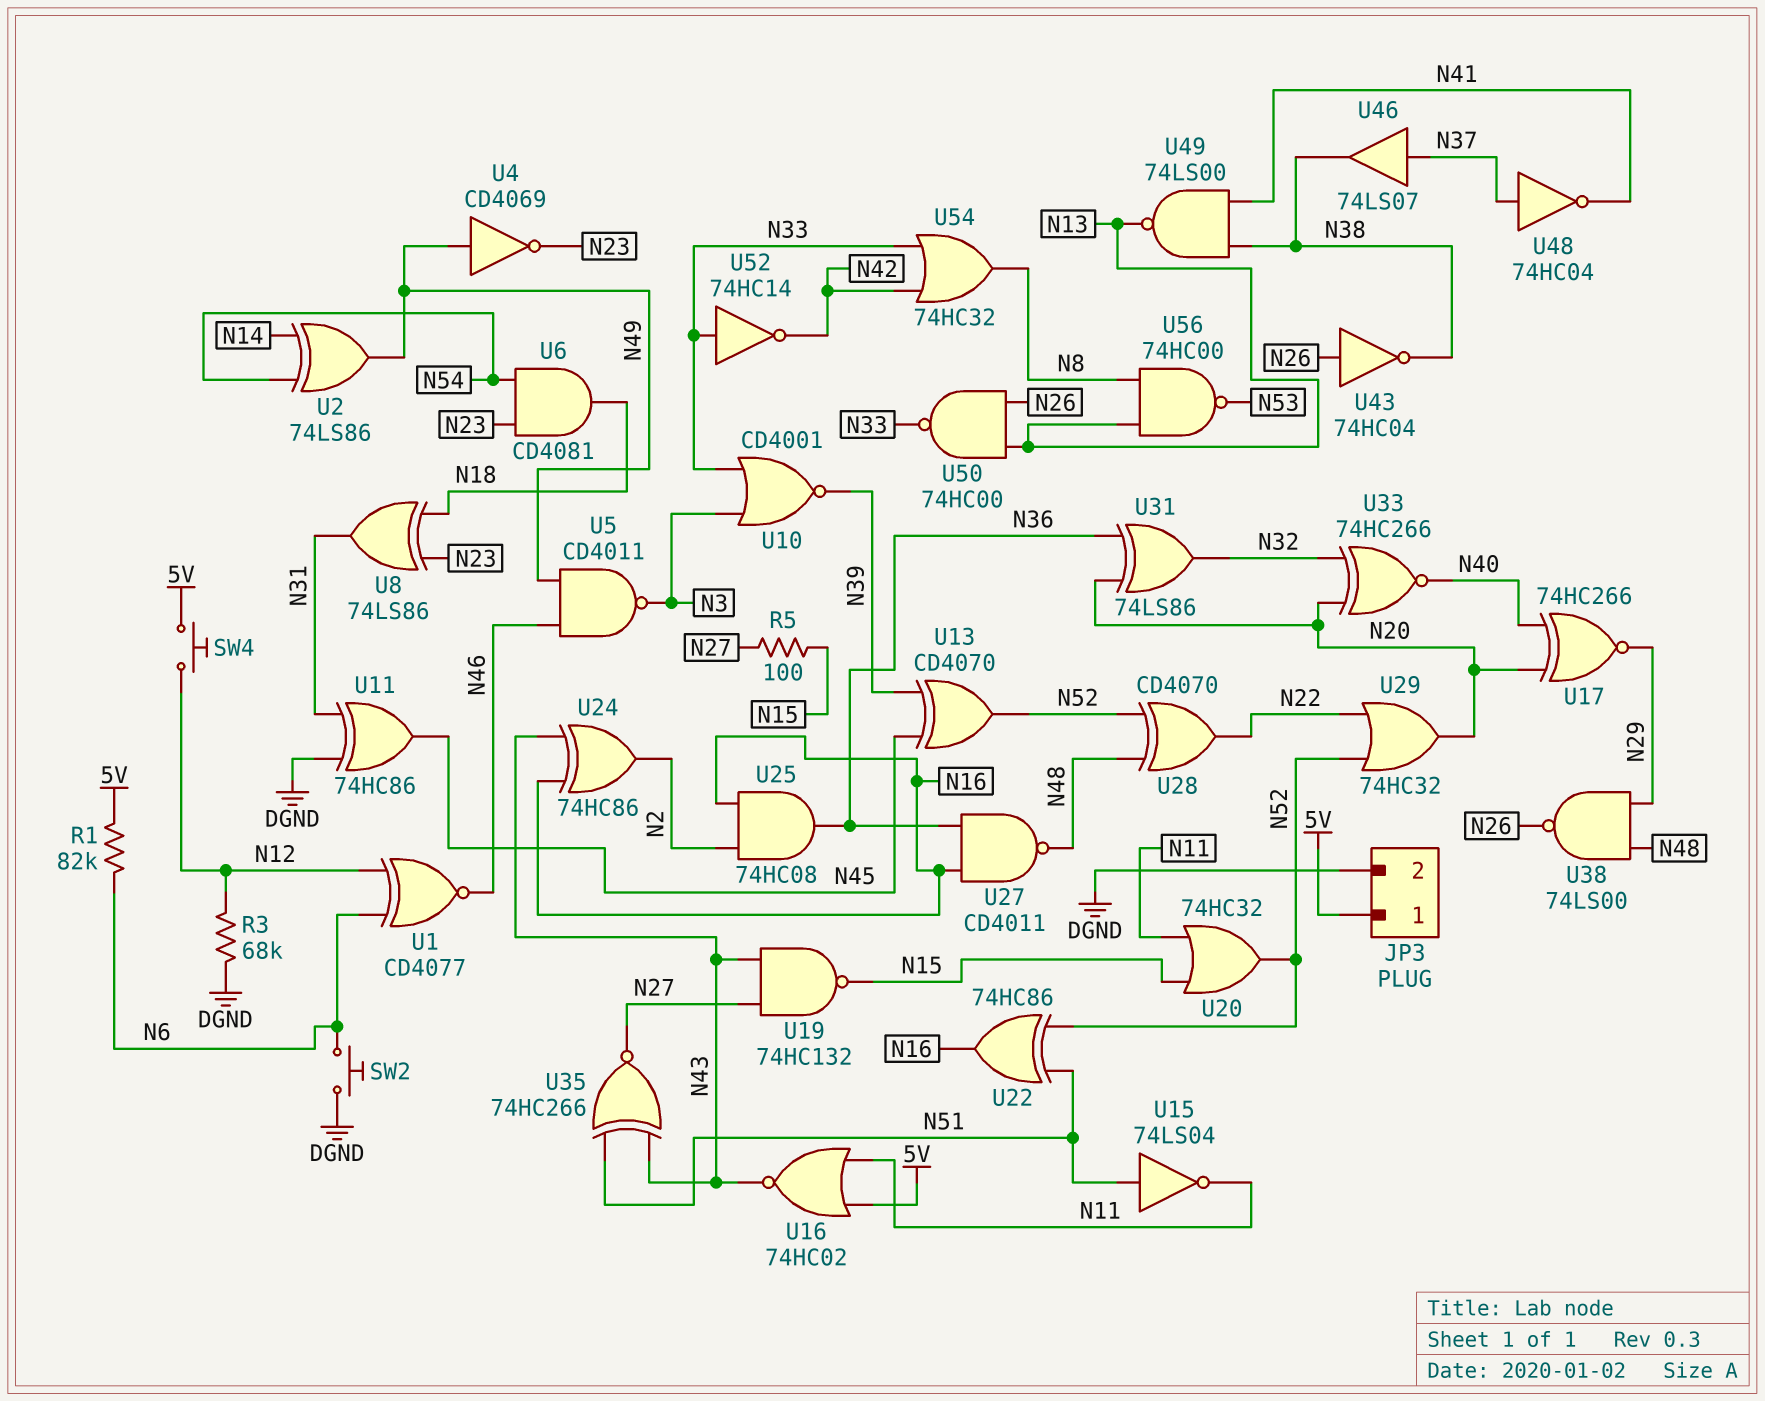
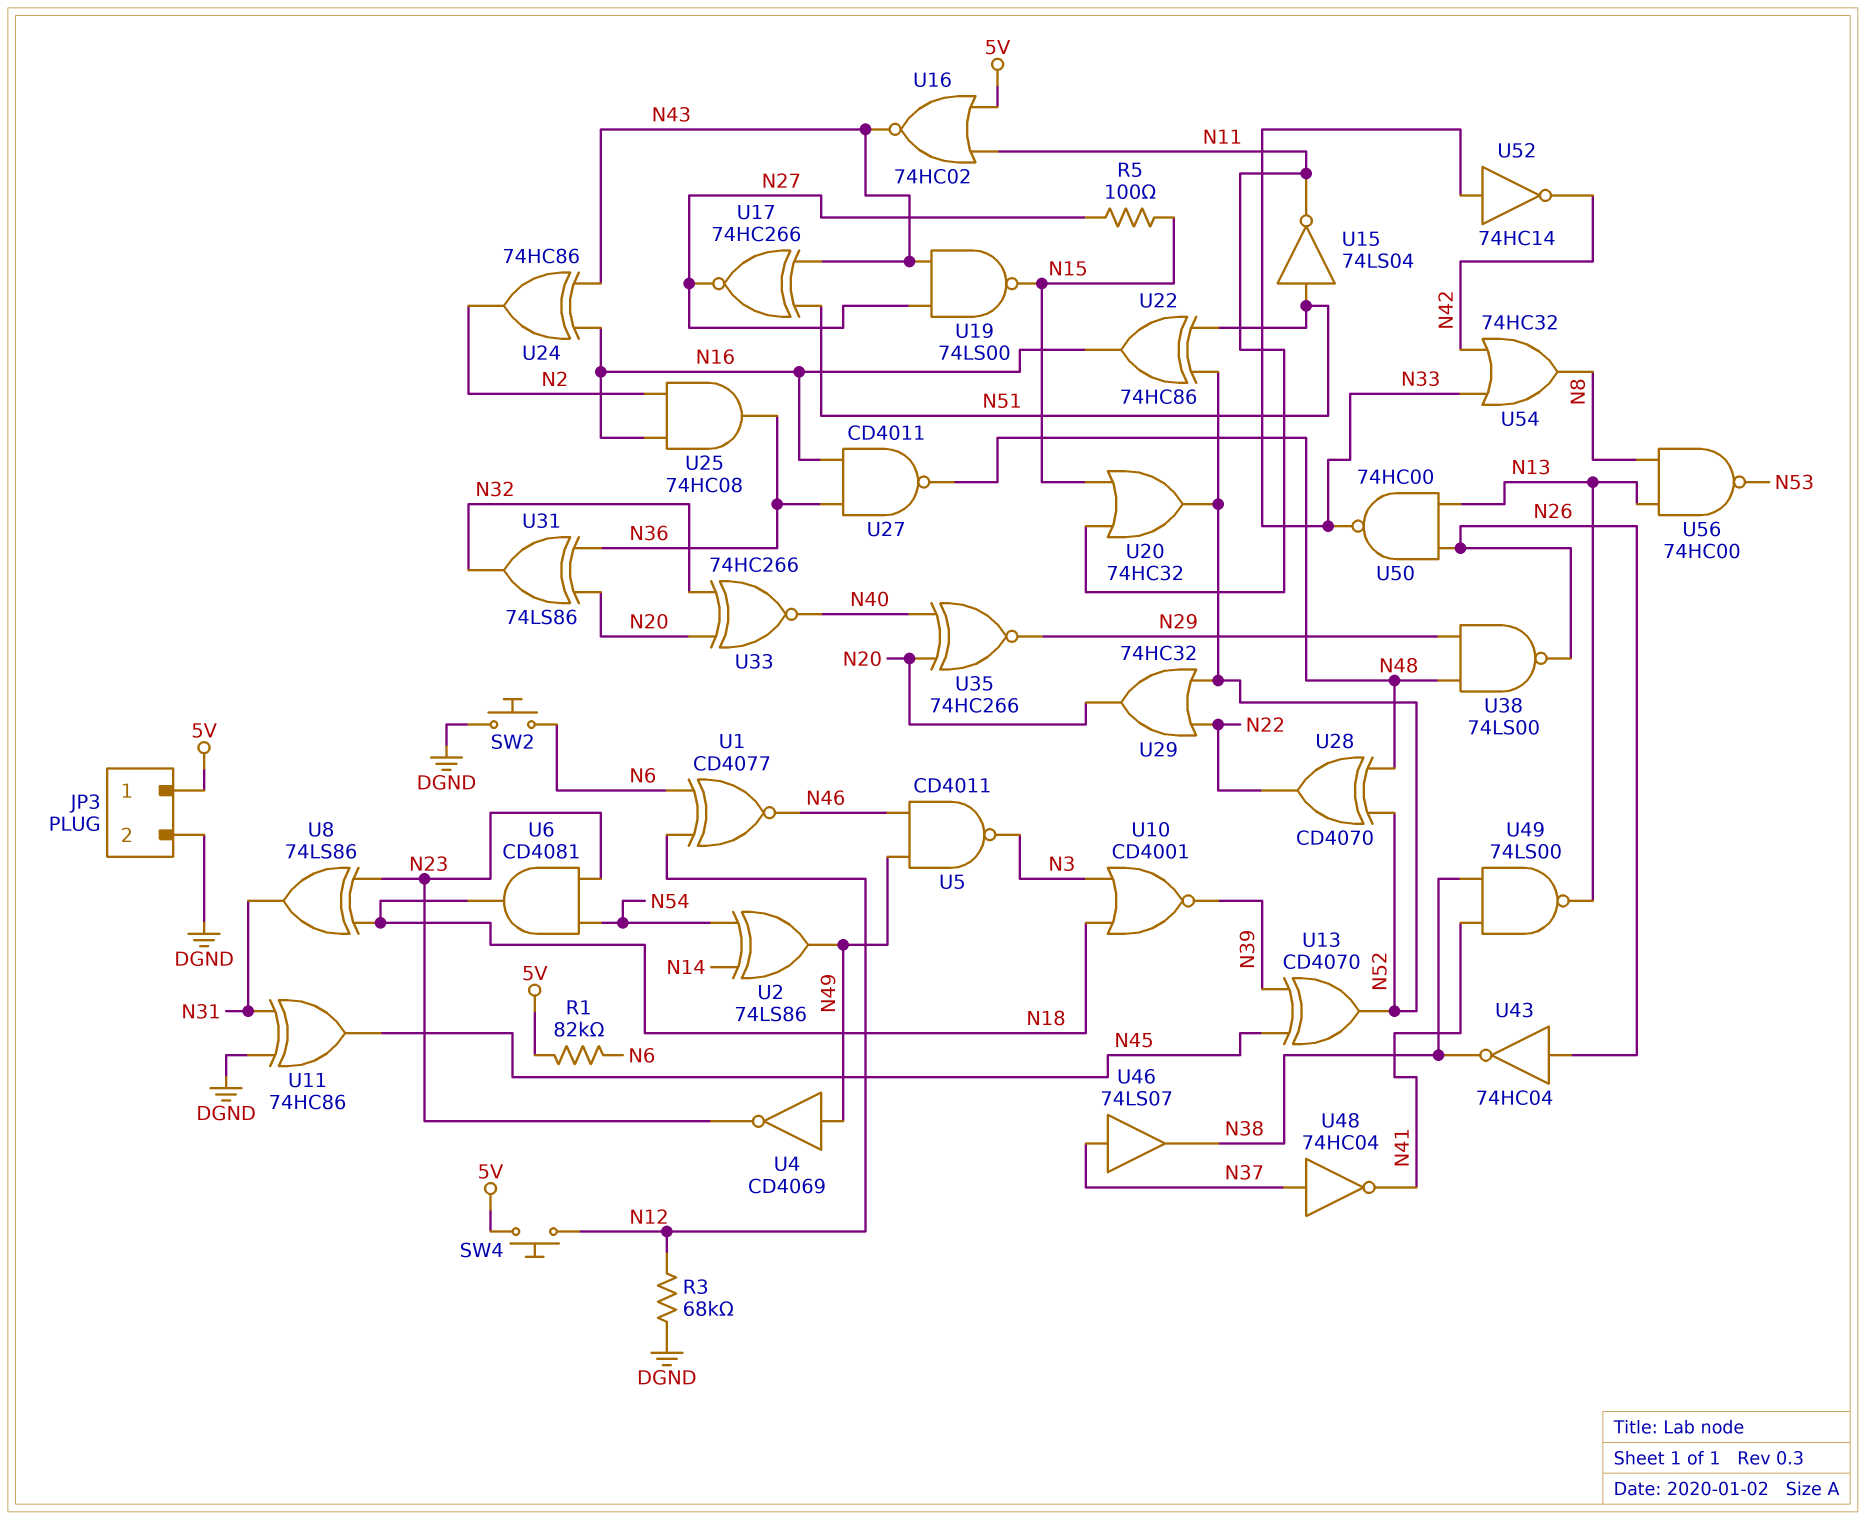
U10: NOR CD4001 (in N3, in N33, out N39) -> NOR CD4001 (in N3, in N18, out N39)
U17: XNOR 74HC266 (in N20, in N40, out N29) -> XNOR 74HC266 (in N43, in N51, out N27)
U19: NAND 74HC132 (in N27, in N43, out N15) -> NAND 74LS00 (in N27, in N43, out N15)
U35: XNOR 74HC266 (in N43, in N51, out N27) -> XNOR 74HC266 (in N20, in N40, out N29)

